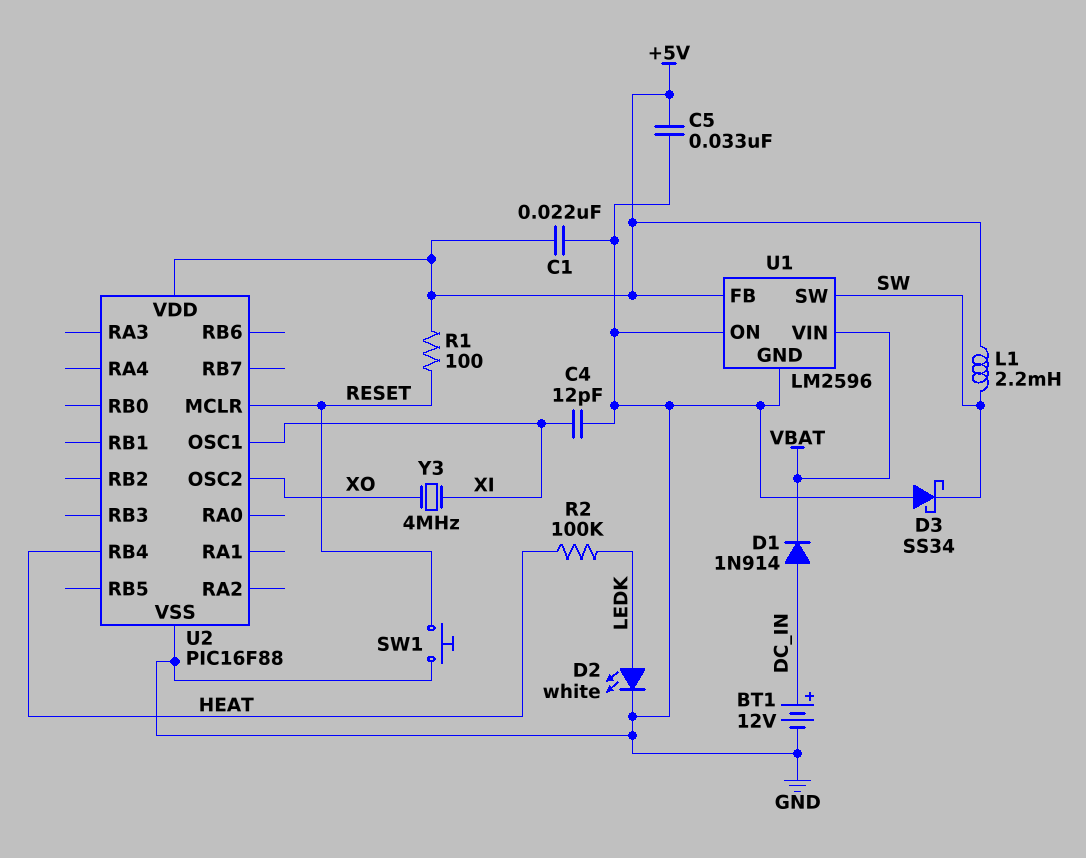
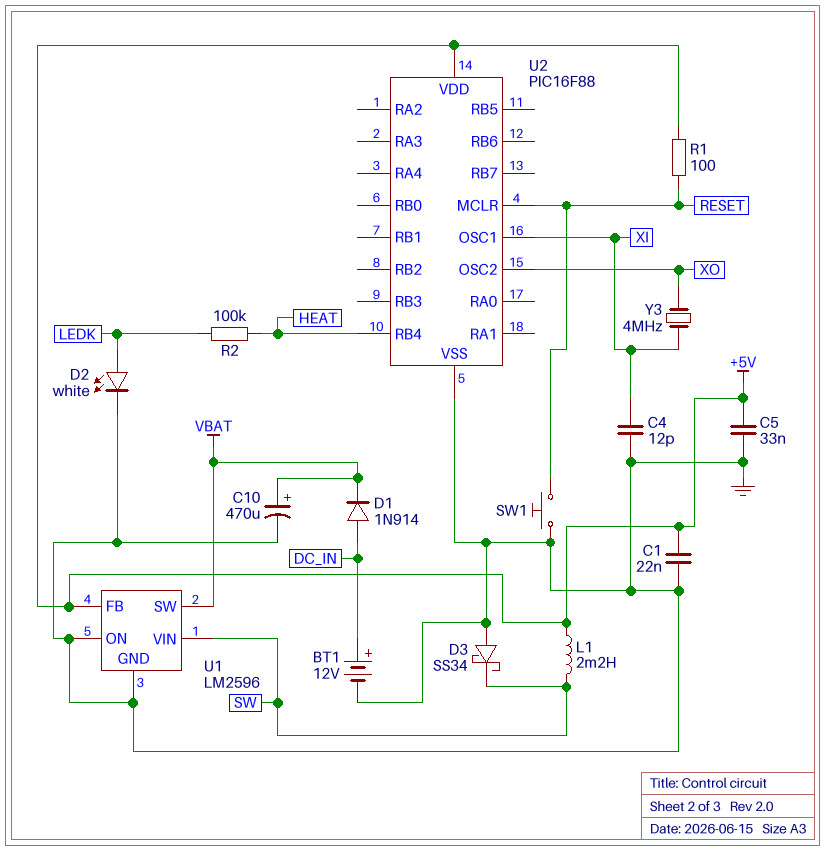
C10: none -> 470uF (plus VBAT, minus GND)
U1 pin SW: SW -> VBAT
U1 pin VIN: VBAT -> SW

